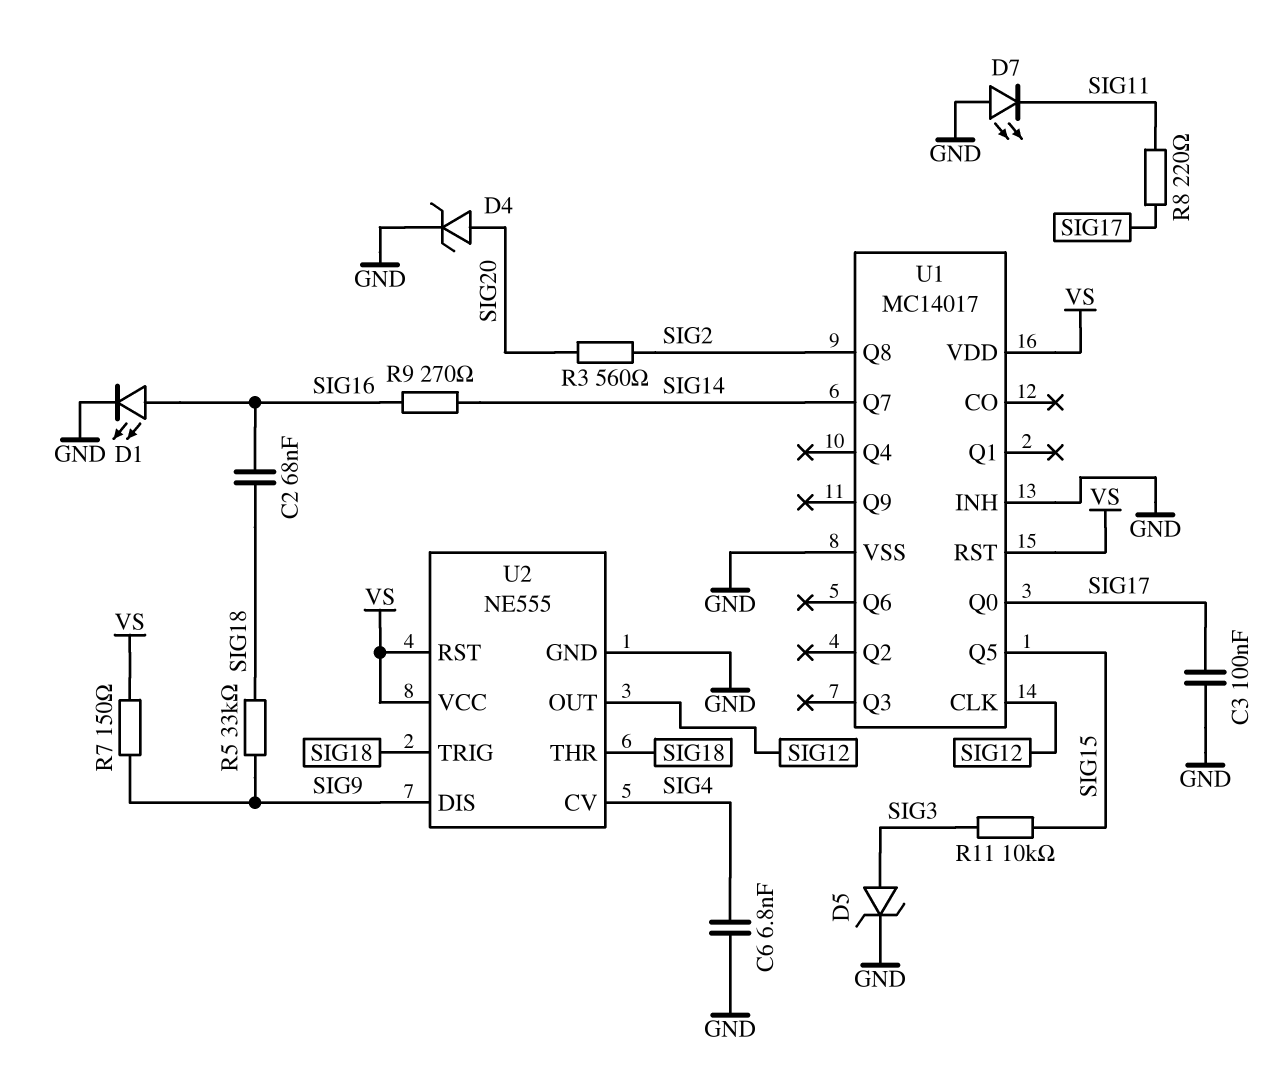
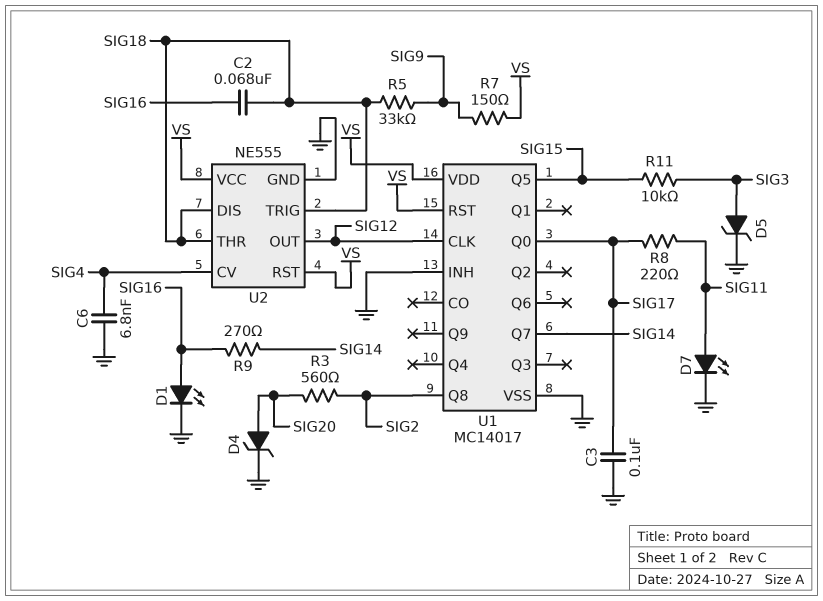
D7: LED (A GND, K SIG11) -> LED (A SIG11, K GND)
U2 pin DIS: SIG9 -> SIG18

